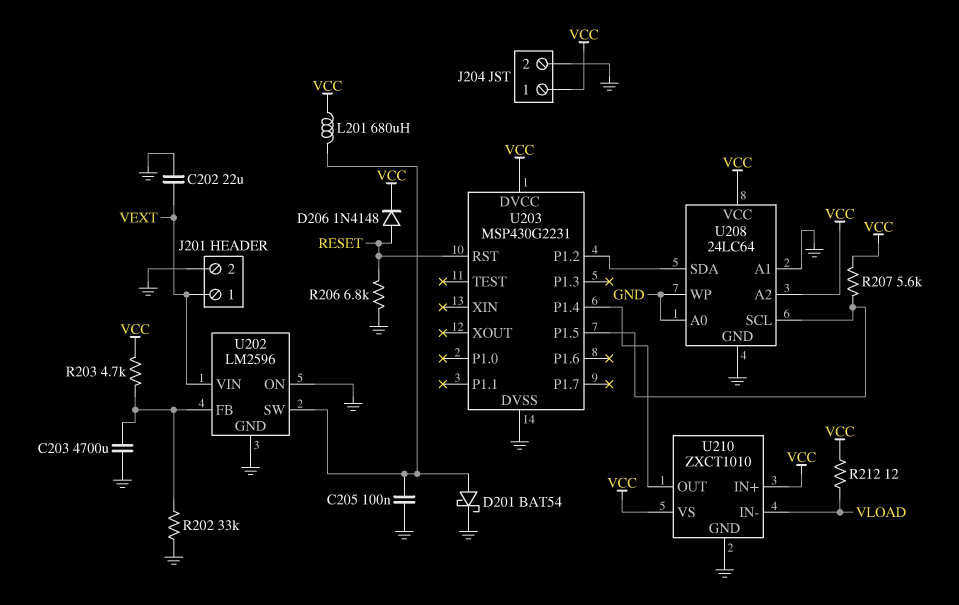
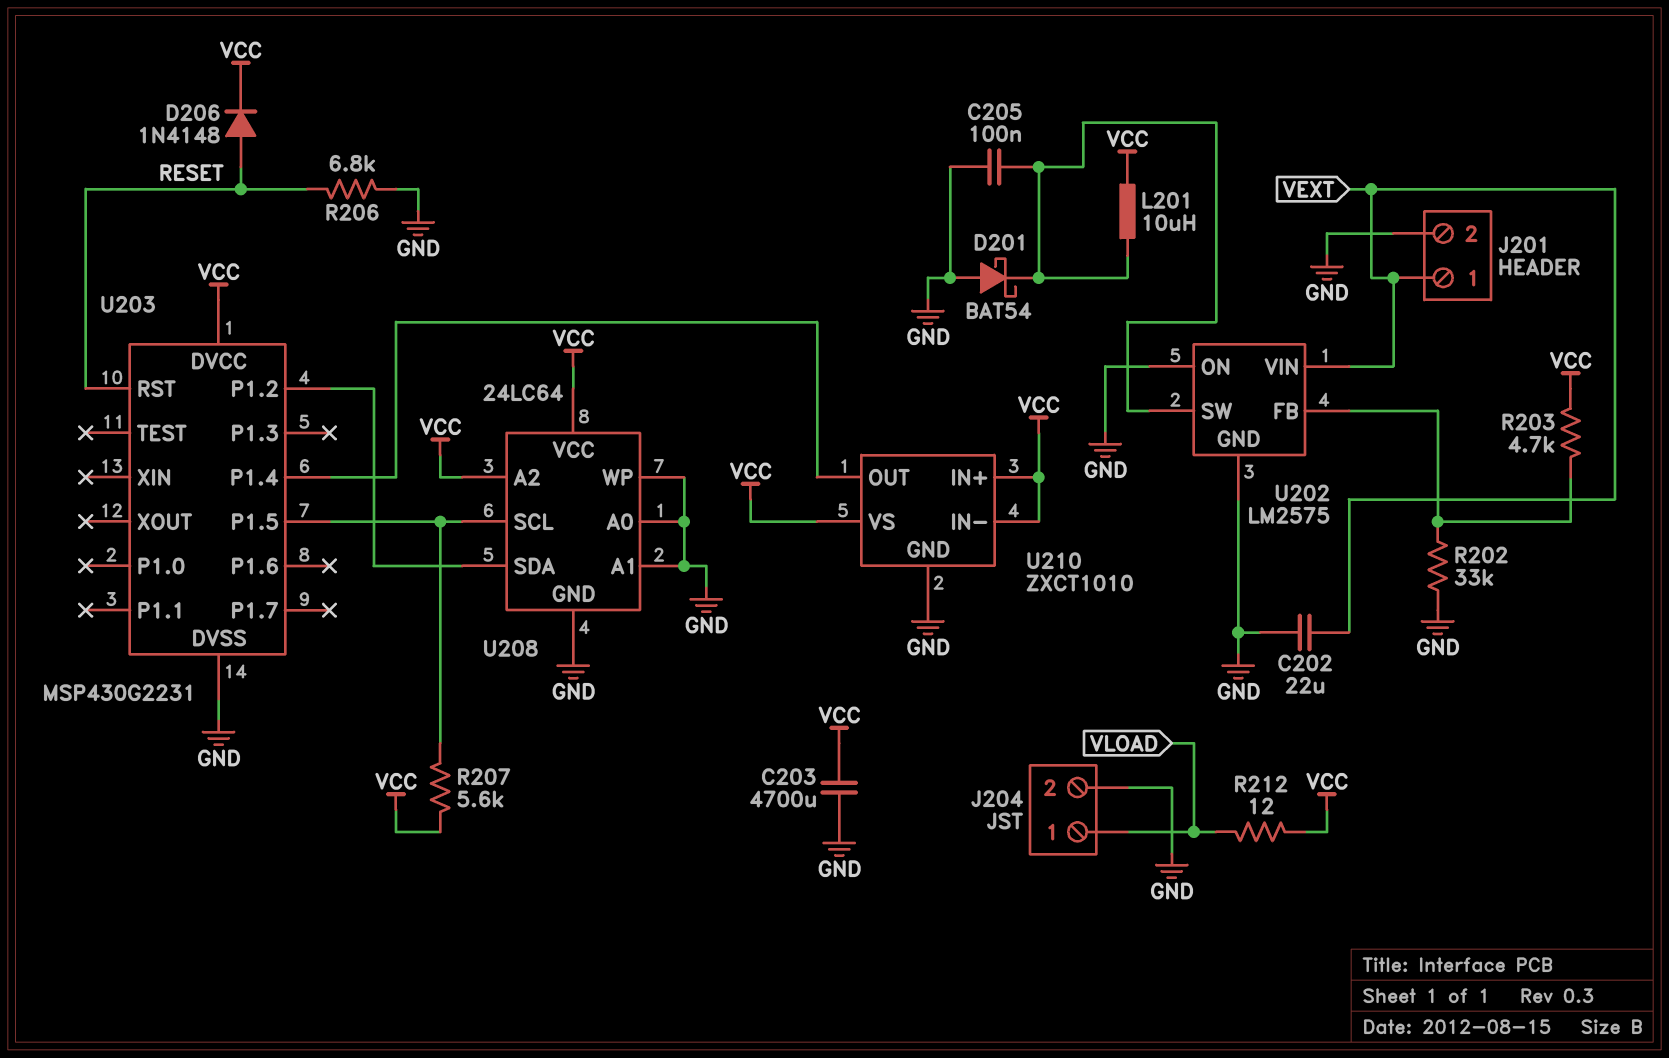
C203: 4700uF (GND, U202/FB) -> 4700uF (GND, VCC)
D201: schottky BAT54 (A U202/SW, K GND) -> schottky BAT54 (A GND, K U202/SW)
J204 pin 1: VCC -> VLOAD
L201: 680uH (U202/SW, VCC) -> 10uH (U202/SW, VCC)
U202: LM2596 -> LM2575
U210 pin IN-: VLOAD -> VCC

